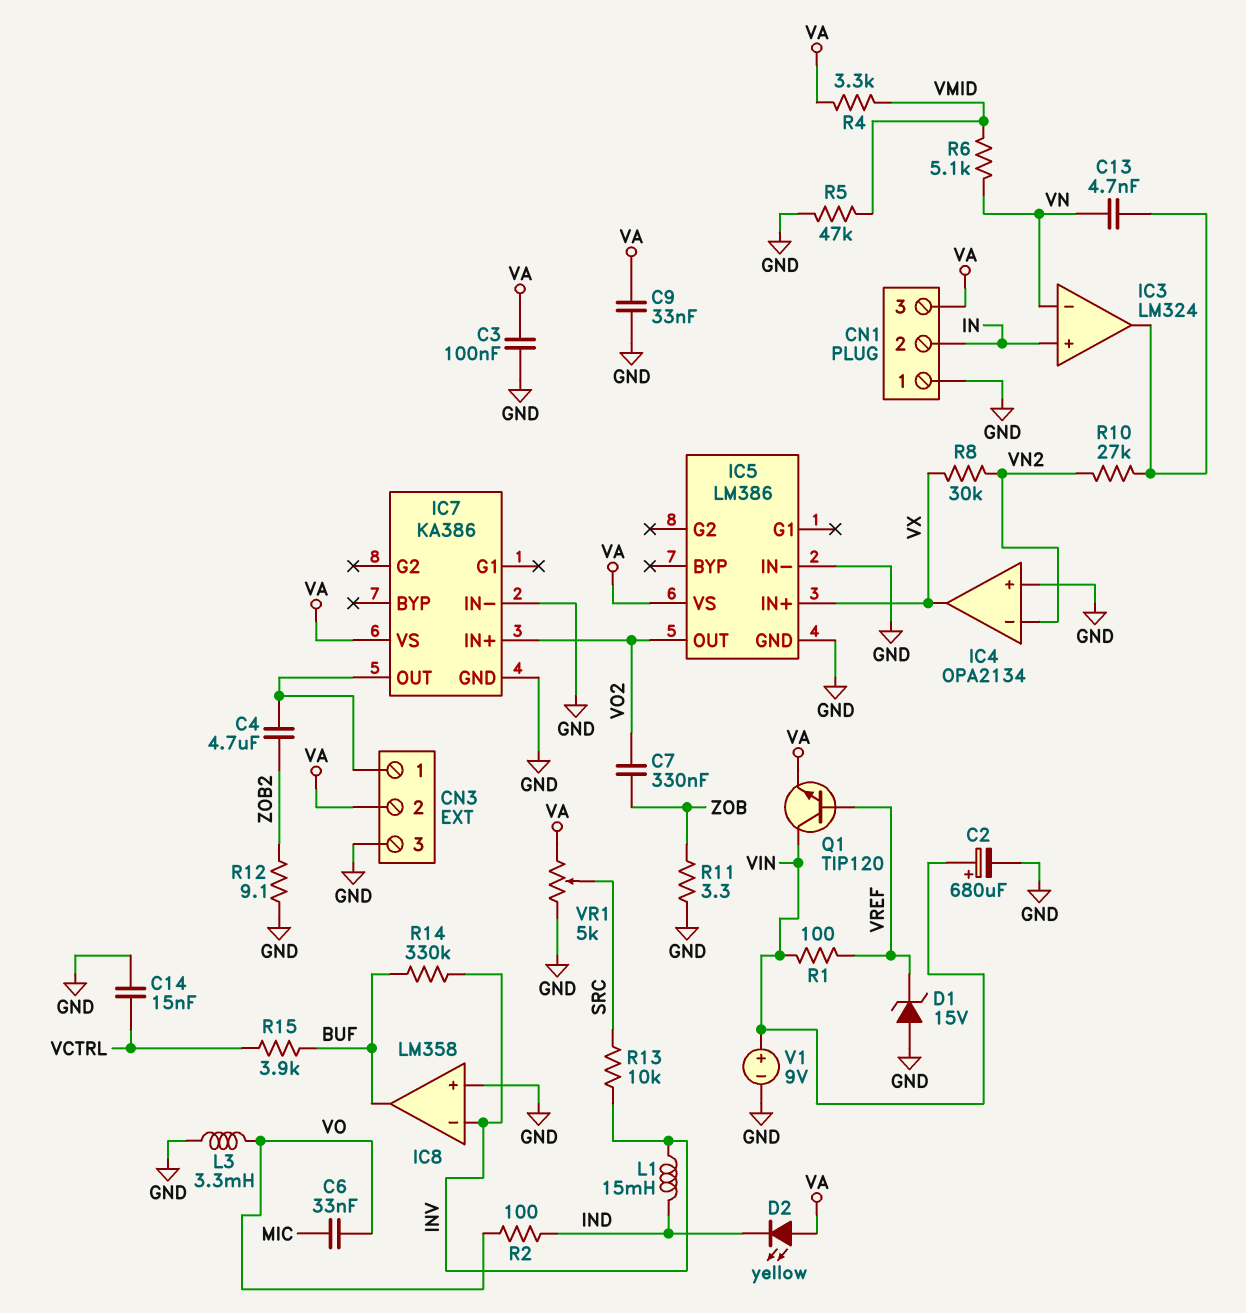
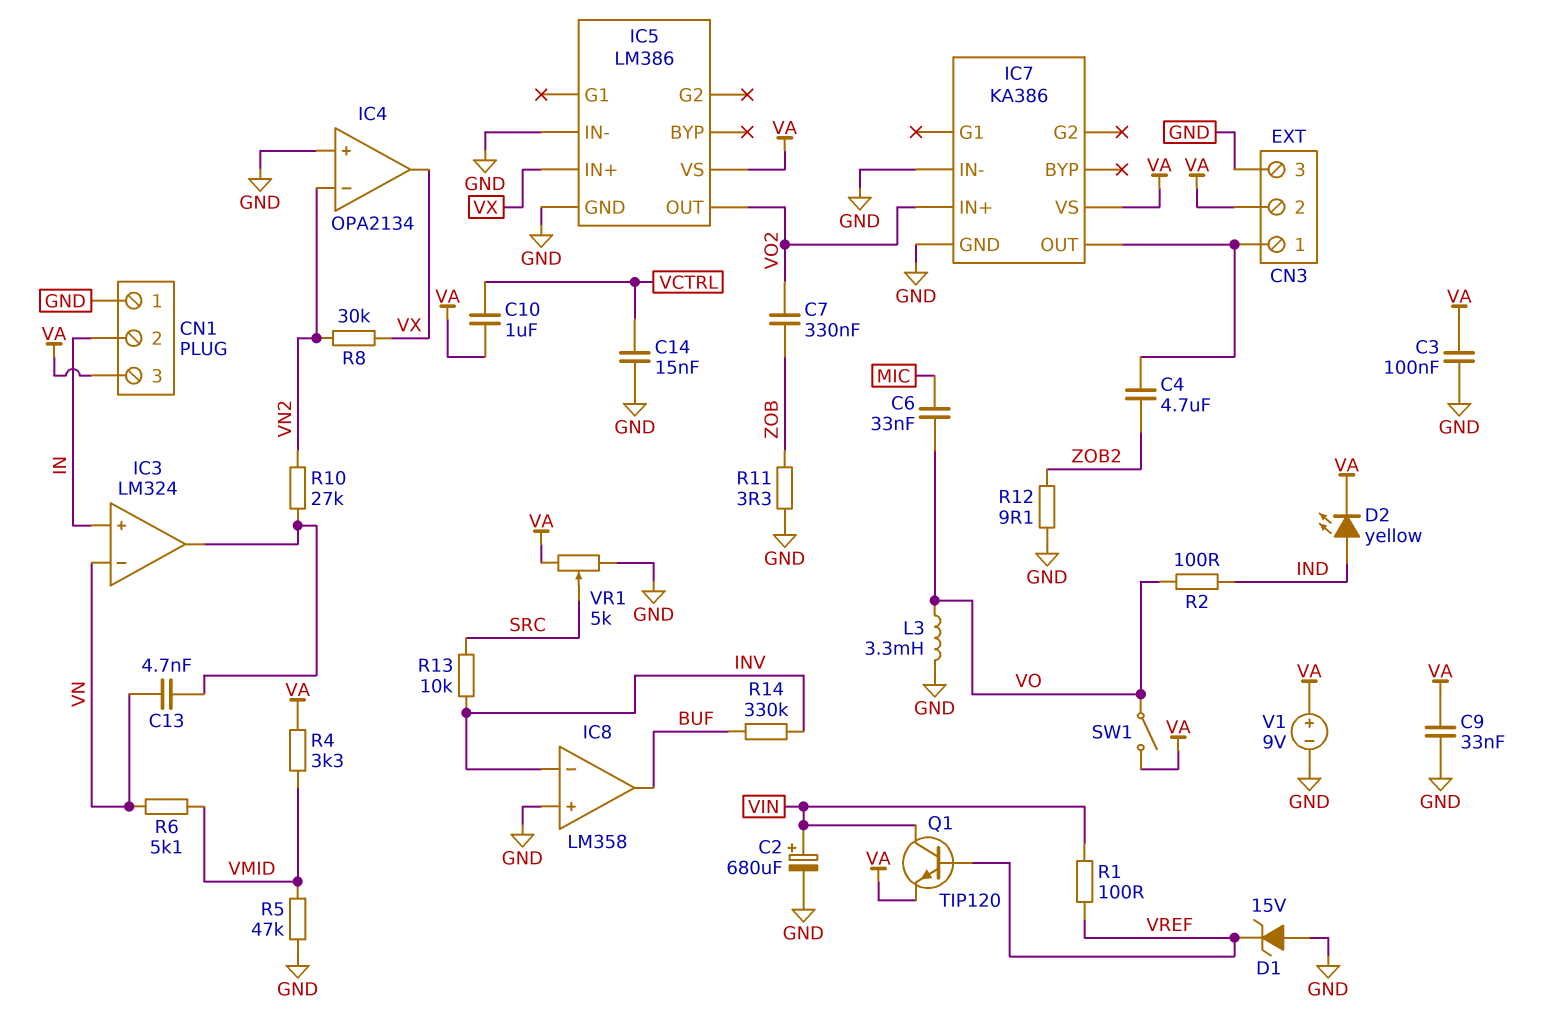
C10: none -> 1uF (VA, VCTRL)
D2: LED yellow (A VA, K IND) -> LED yellow (A IND, K VA)
L1: 15mH (IND, INV) -> none
R15: 3.9k (BUF, VCTRL) -> none
SW1: none -> switch (VA, VO)
V1: 9V (plus VIN, minus GND) -> 9V (plus VA, minus GND)

